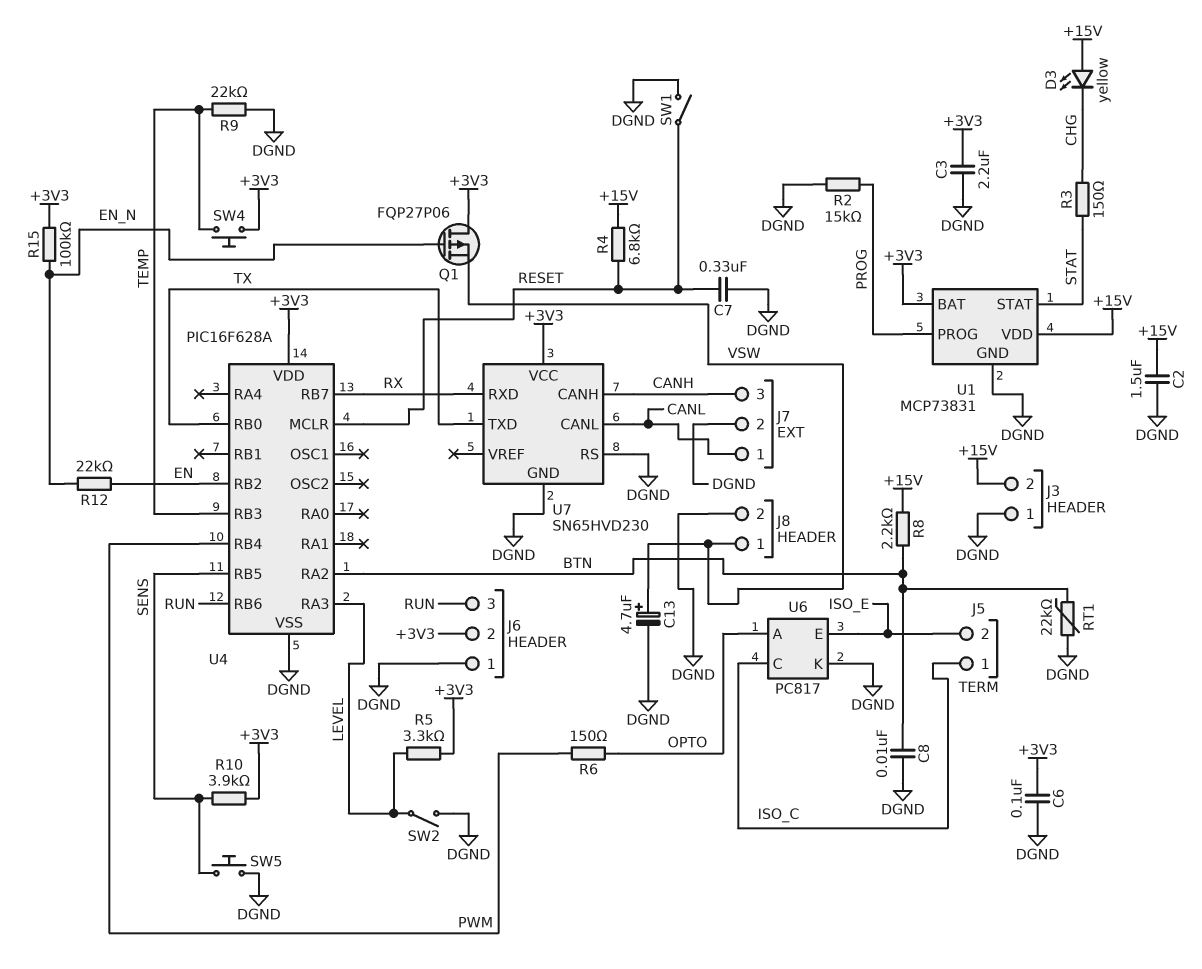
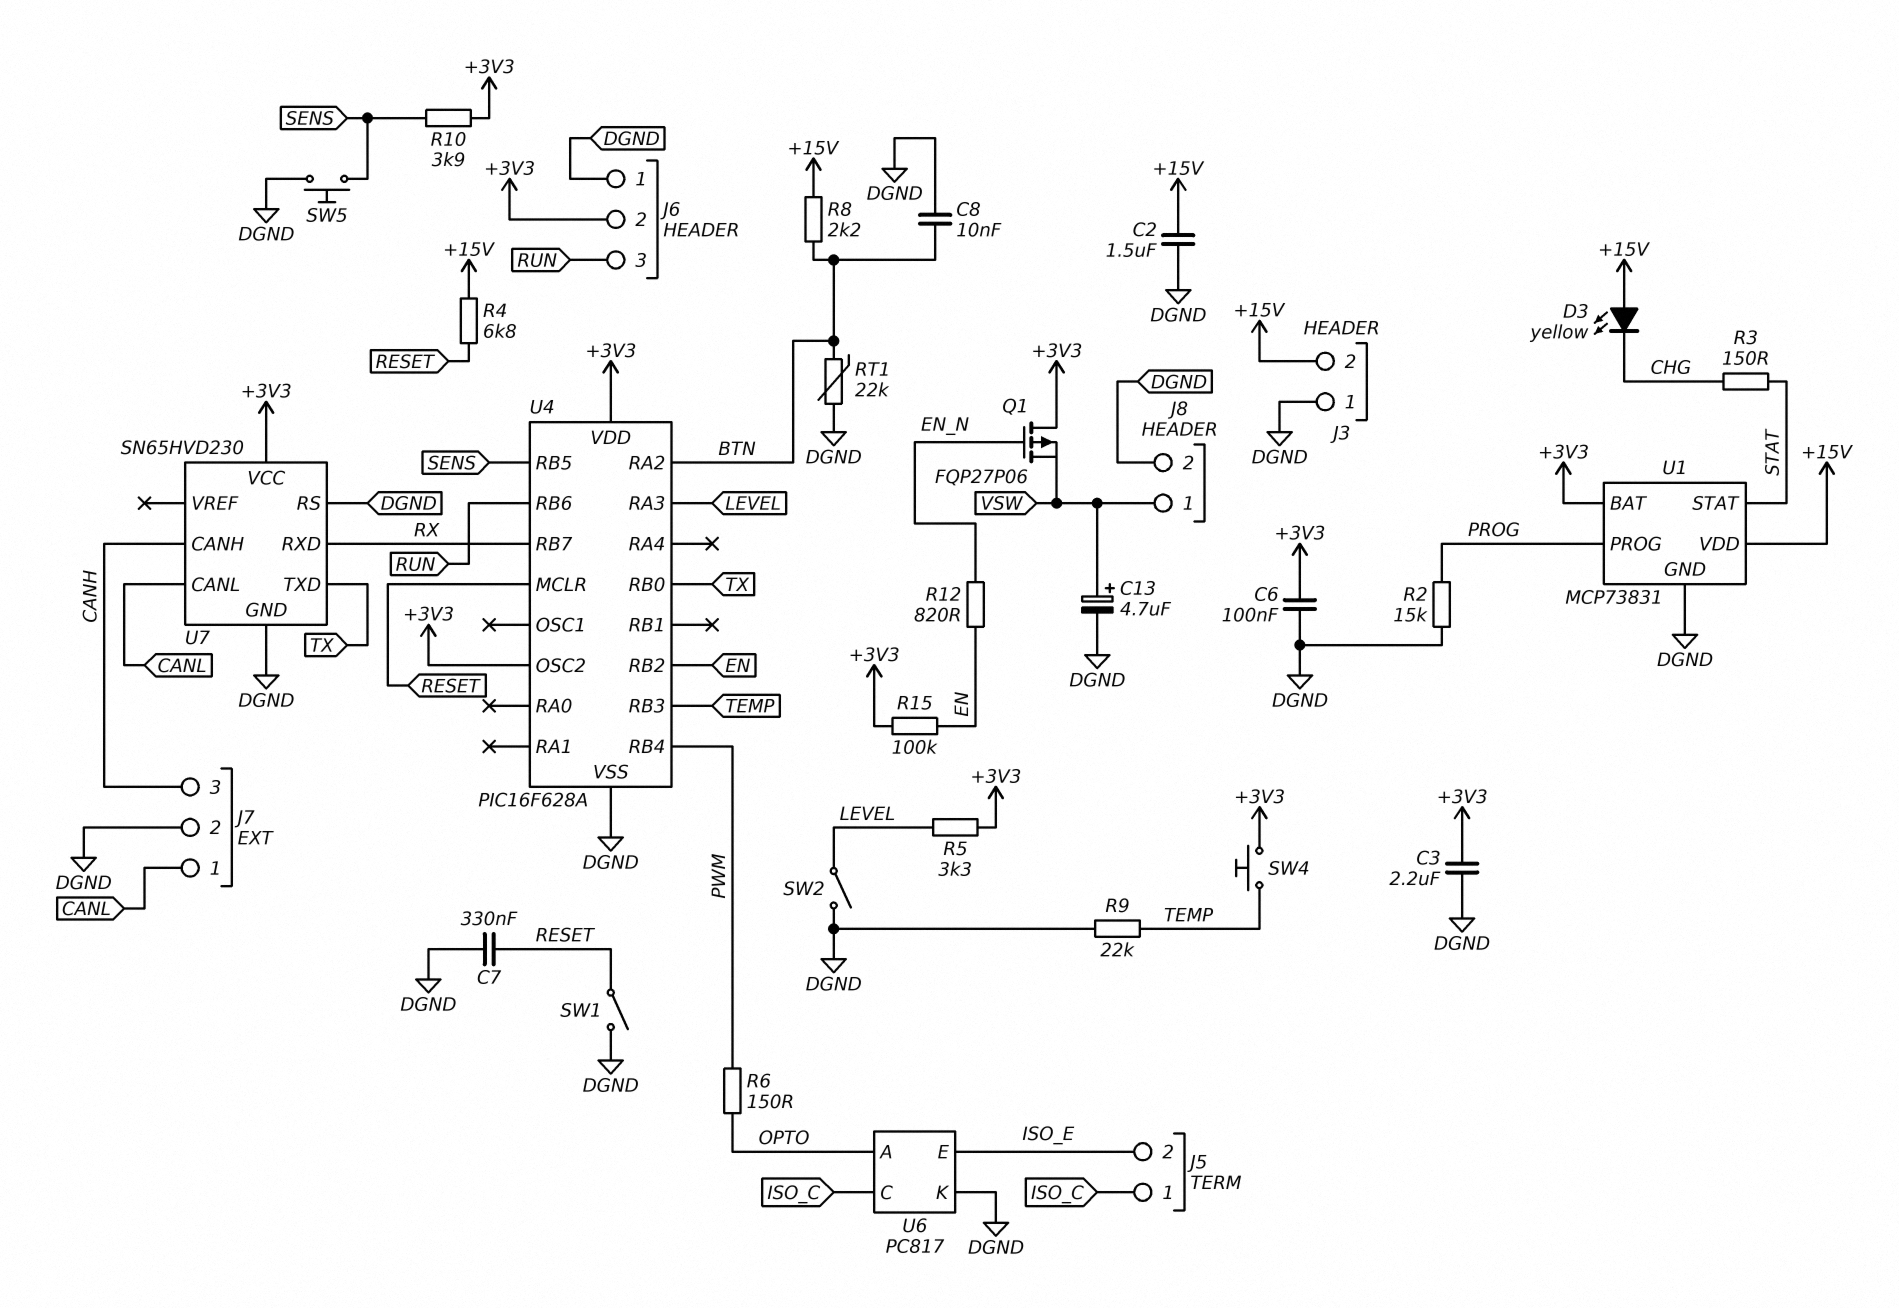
R12: 22k (EN, EN_N) -> 820 (EN, EN_N)
R15: 100k (+3V3, EN_N) -> 100k (+3V3, EN)
U4 pin OSC2: none -> +3V3

